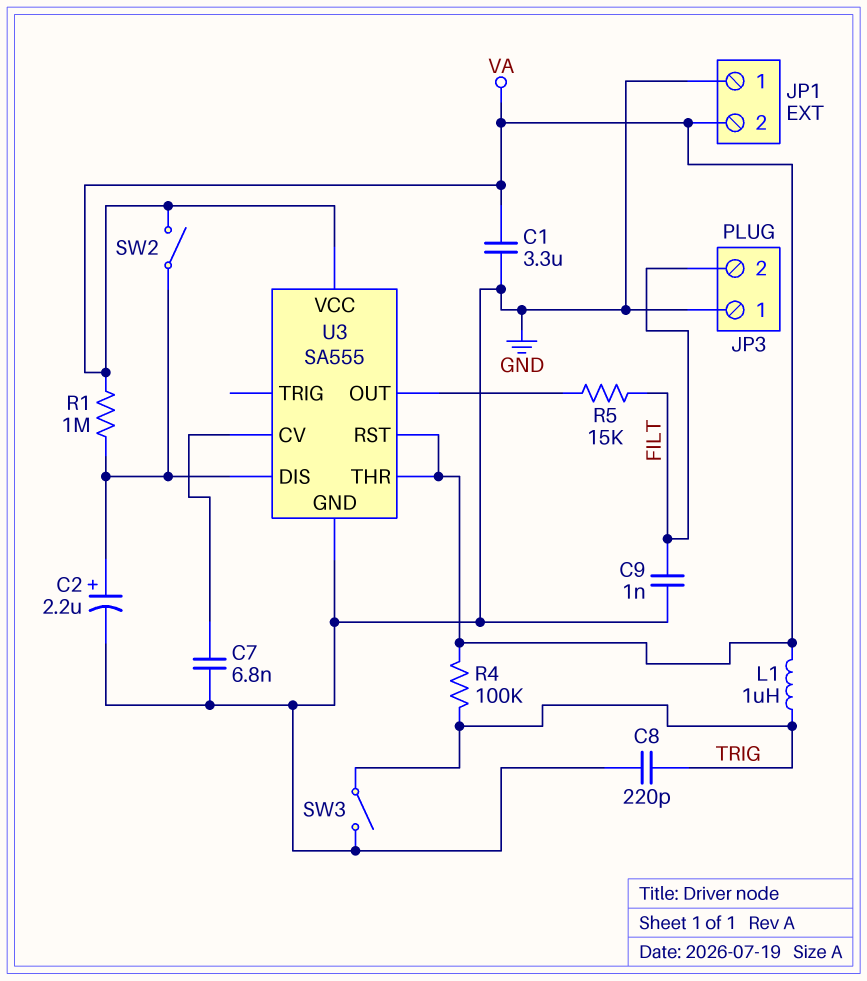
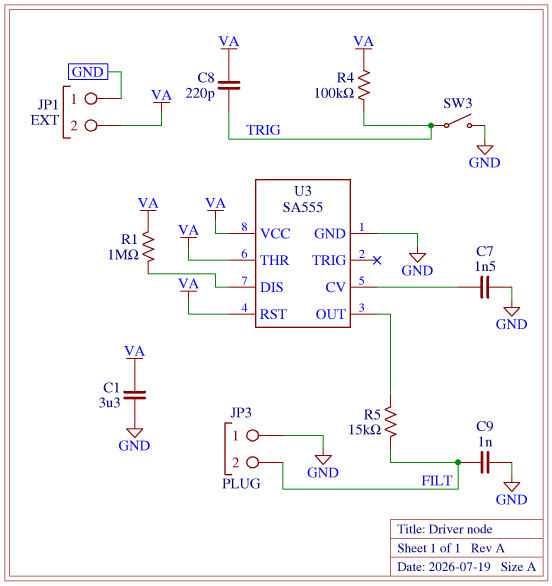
C2: 2.2uF (plus U3/DIS, minus GND) -> none
C7: 6.8nF (GND, U3/CV) -> 1.5nF (GND, U3/CV)
C8: 220pF (GND, TRIG) -> 220pF (TRIG, VA)
L1: 1uH (TRIG, VA) -> none
SW2: switch (U3/DIS, VA) -> none

